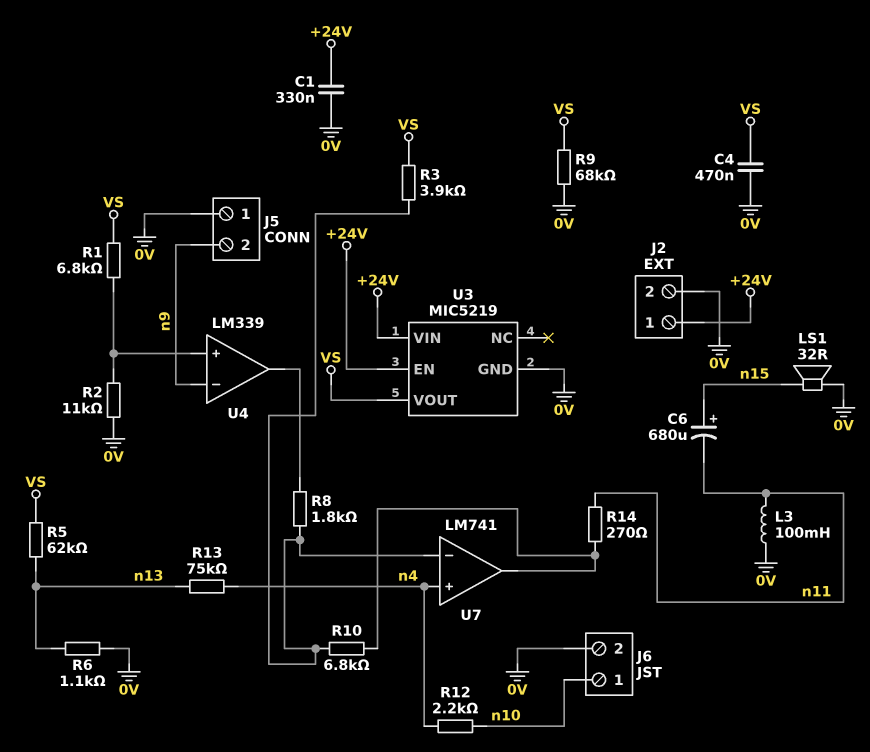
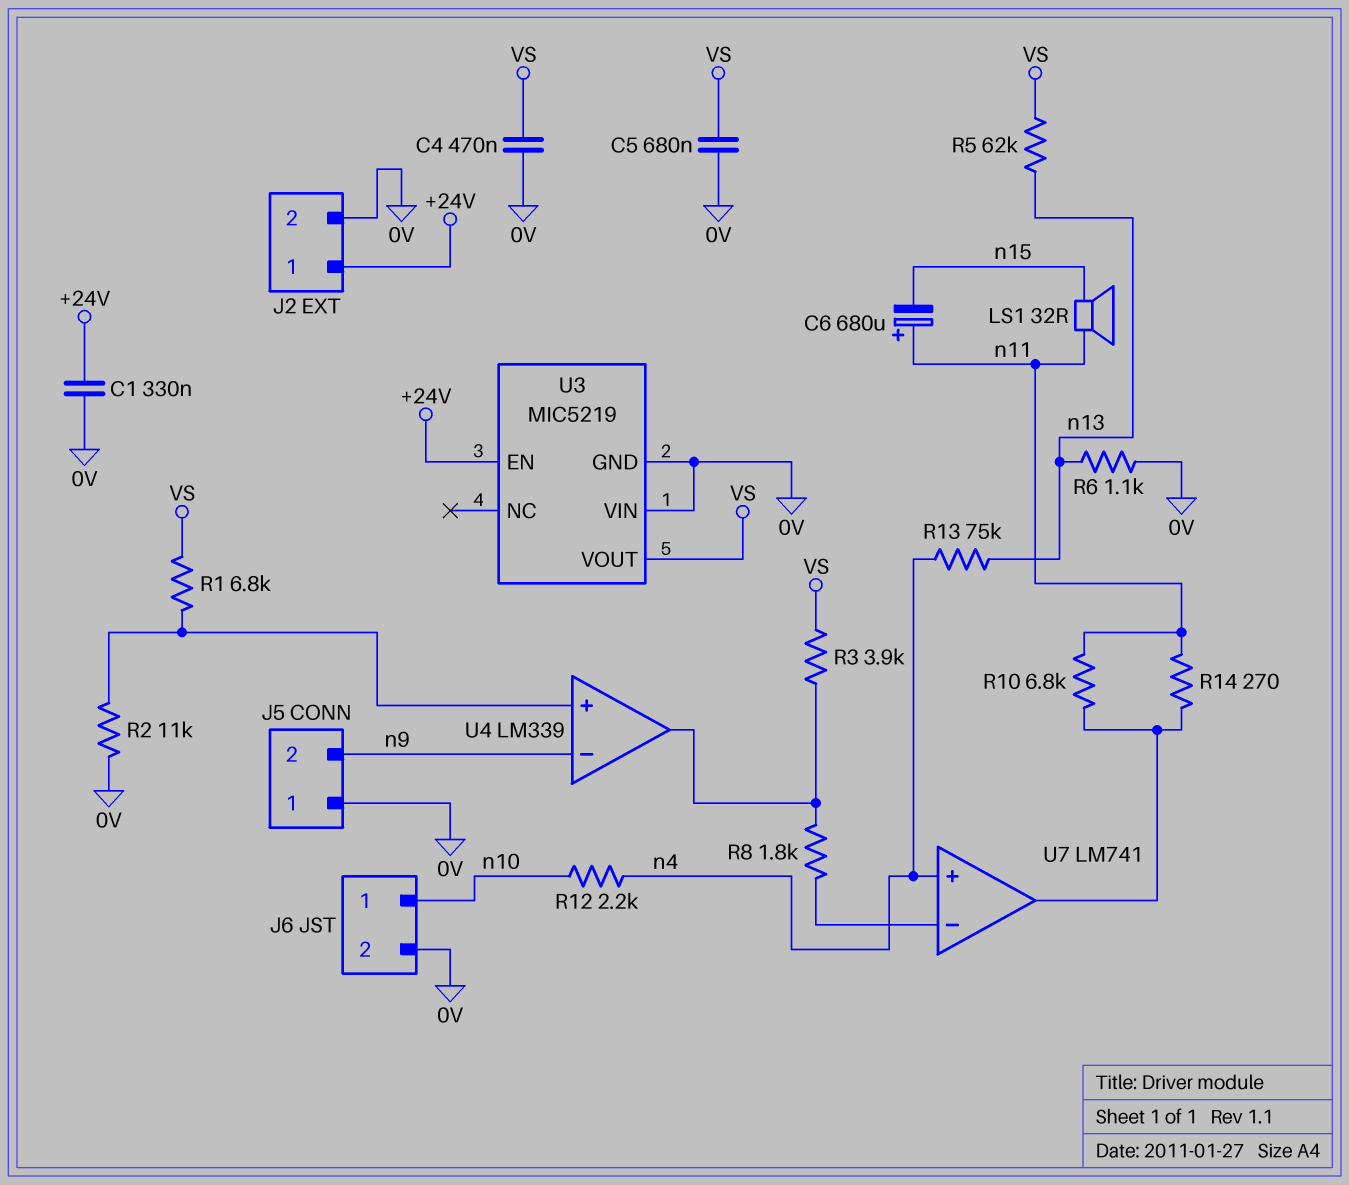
C5: none -> 680nF (0V, VS)
C6: 680uF (plus n15, minus n11) -> 680uF (plus n11, minus n15)
L3: 100mH (0V, n11) -> none
LS1: speaker 32R (0V, n15) -> speaker 32R (n11, n15)
R3: 3.9k (U7/in-, VS) -> 3.9k (U4/out, VS)
R9: 68k (0V, VS) -> none
R10: 6.8k (U7/in-, U7/out) -> 6.8k (U7/out, n11)
U3 pin VIN: +24V -> 0V

